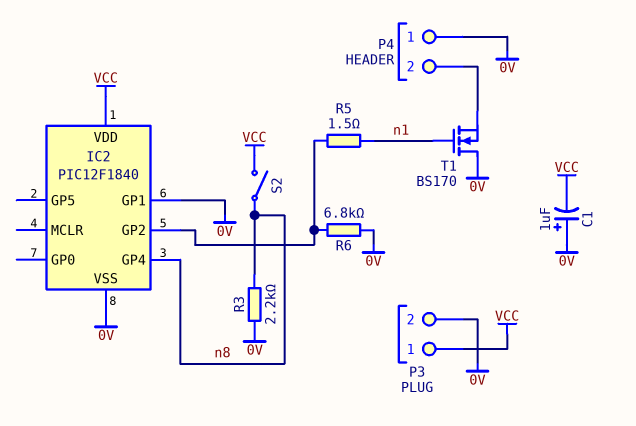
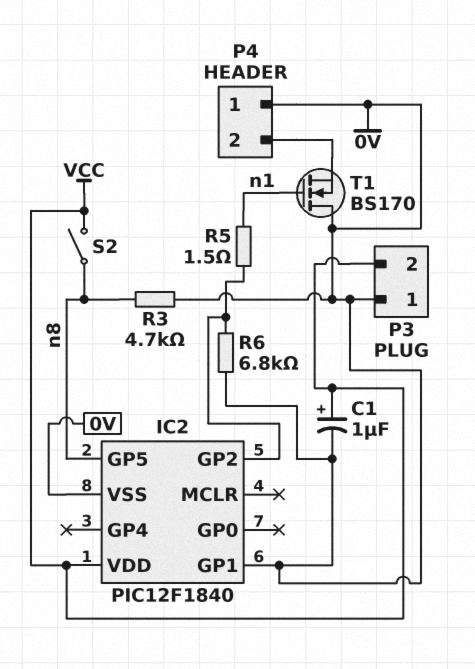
C1: 1uF (plus 0V, minus VCC) -> 1uF (plus VCC, minus 0V)
IC2 pin GP4: n8 -> none
IC2 pin GP5: none -> n8
P3 pin 1: VCC -> 0V
P3 pin 2: 0V -> VCC
R3: 2.2k (0V, n8) -> 4.7k (0V, n8)

